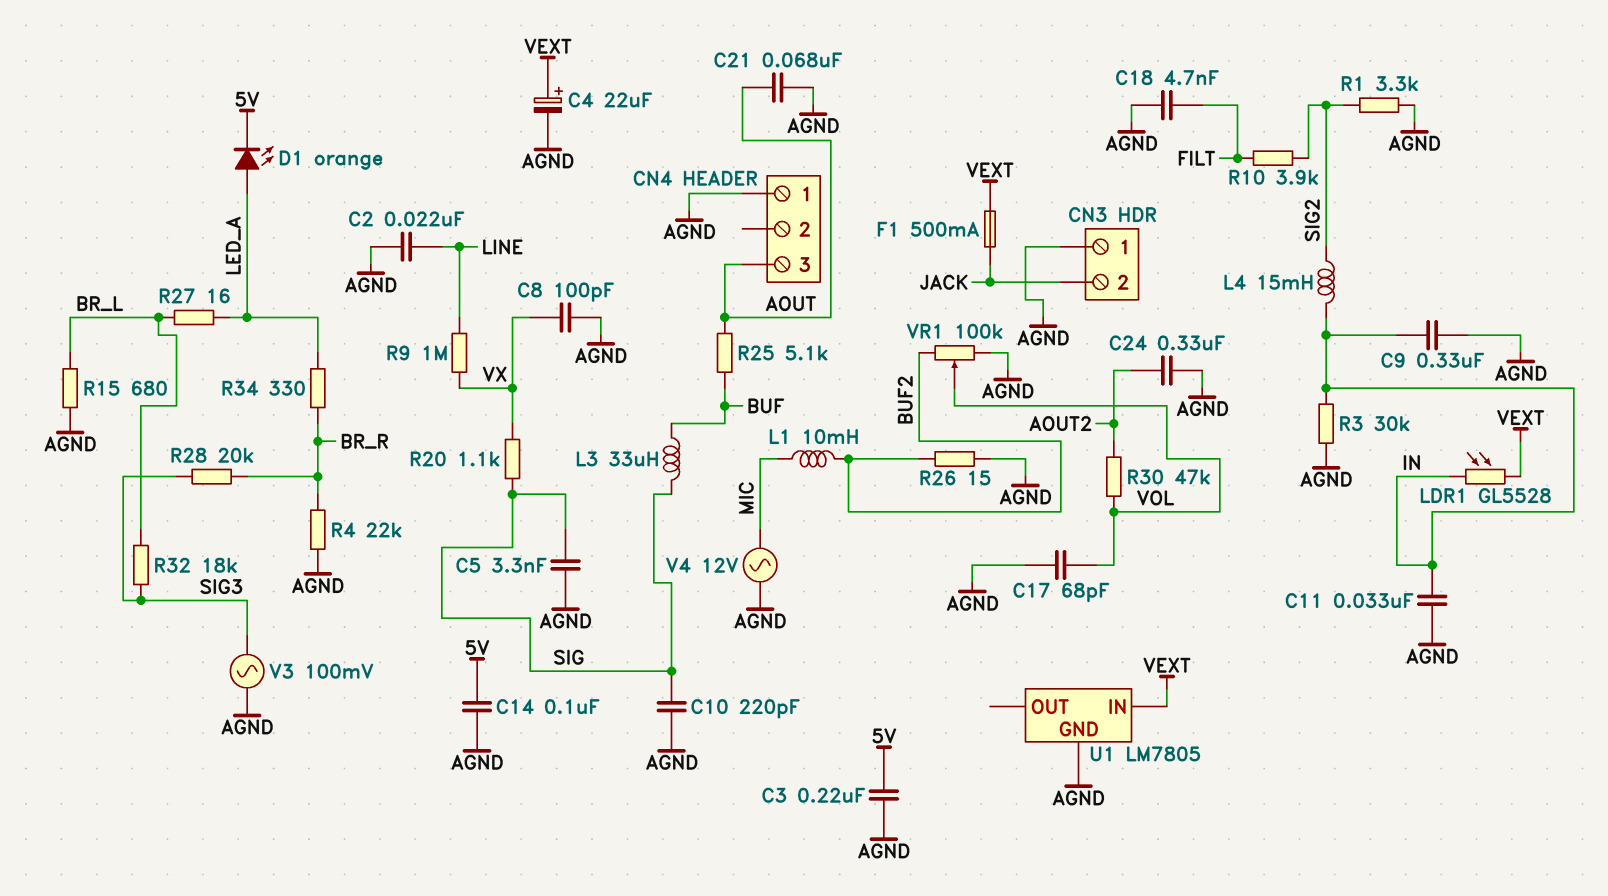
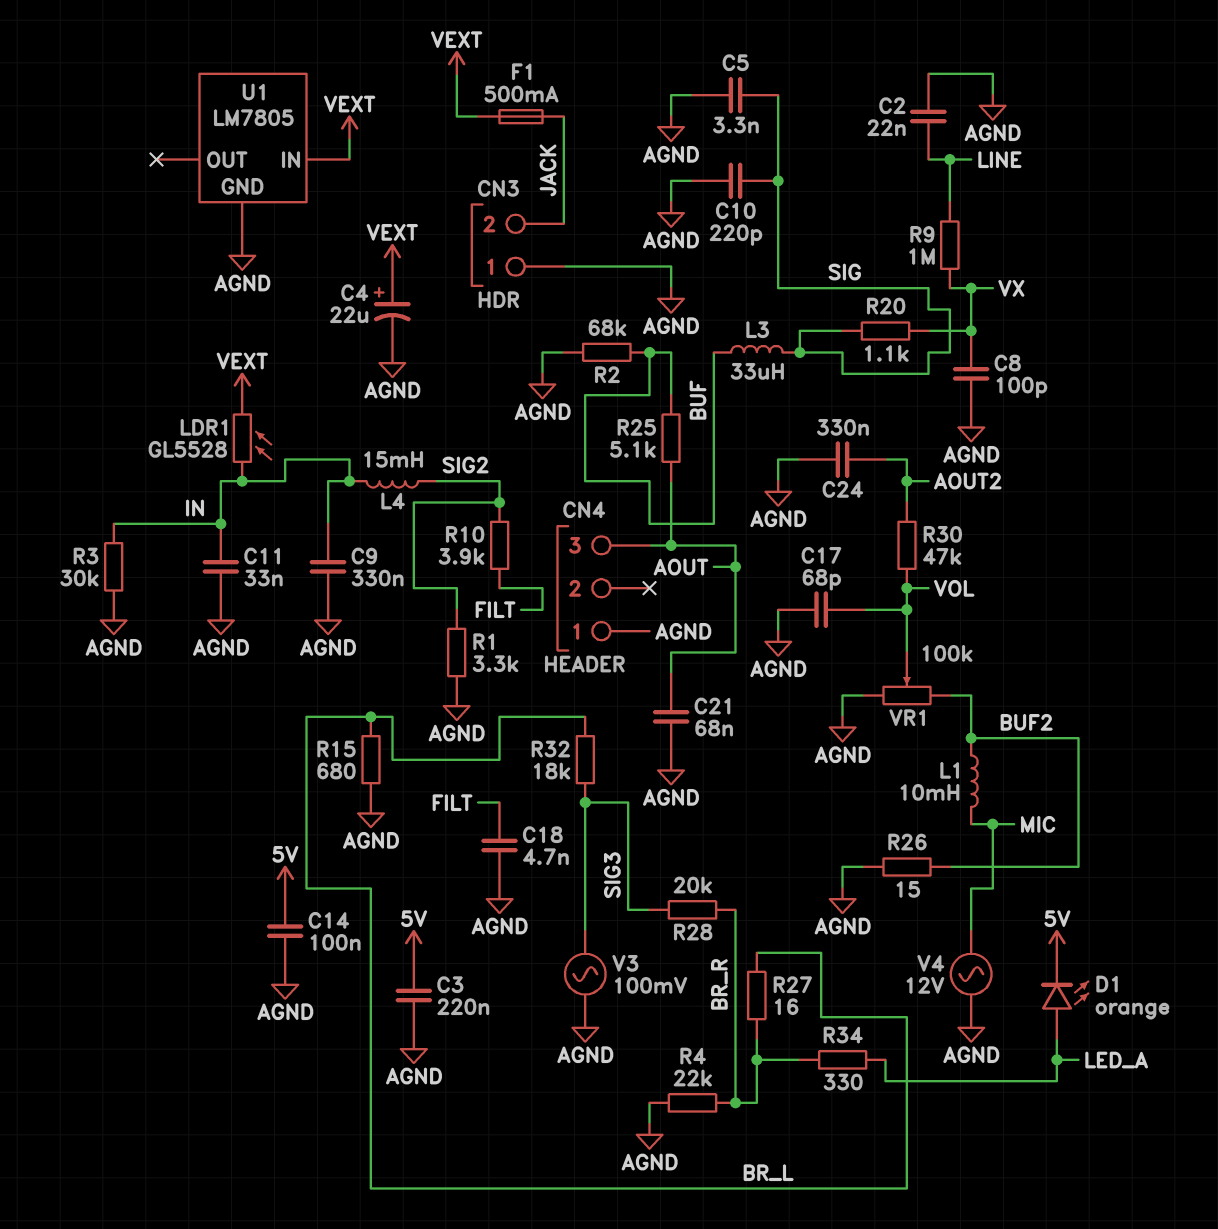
R2: none -> 68k (AGND, BUF)
R27: 16 (BR_L, LED_A) -> 16 (BR_L, BR_R)

